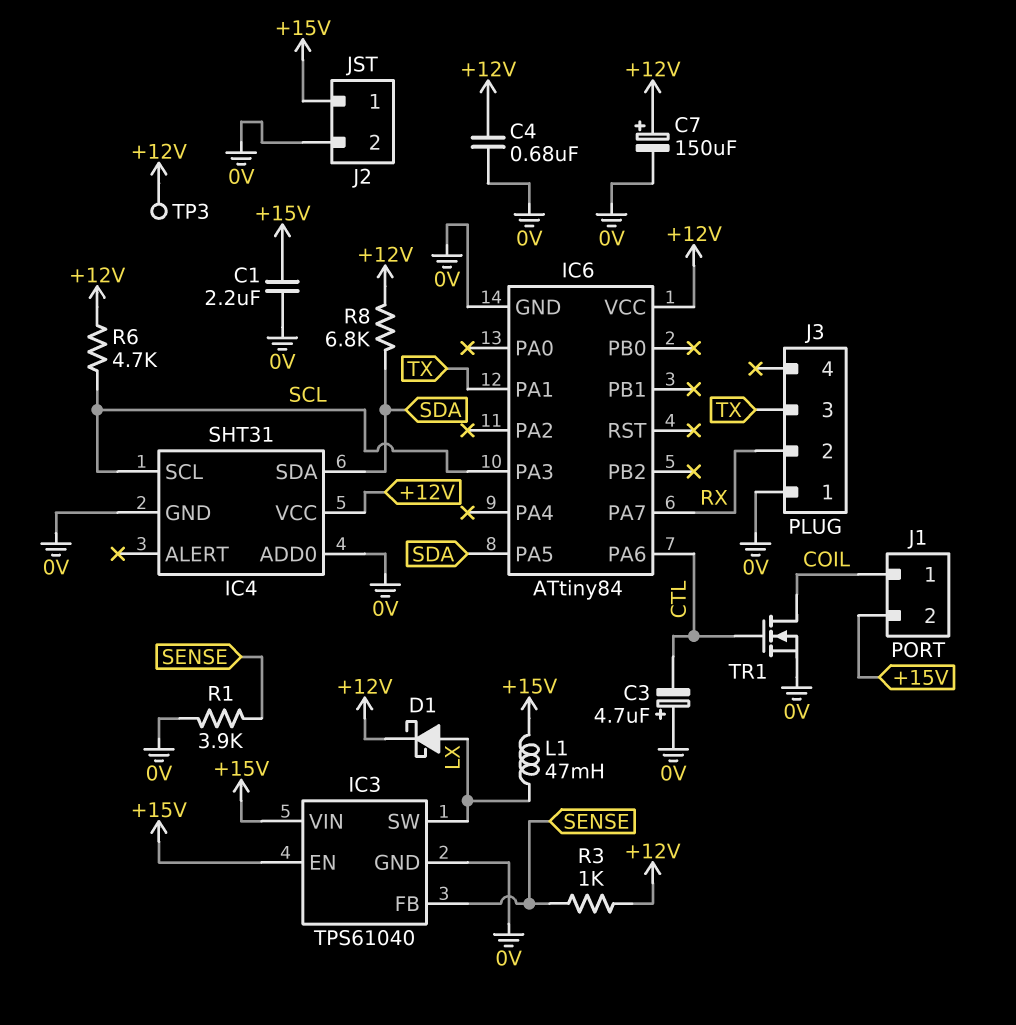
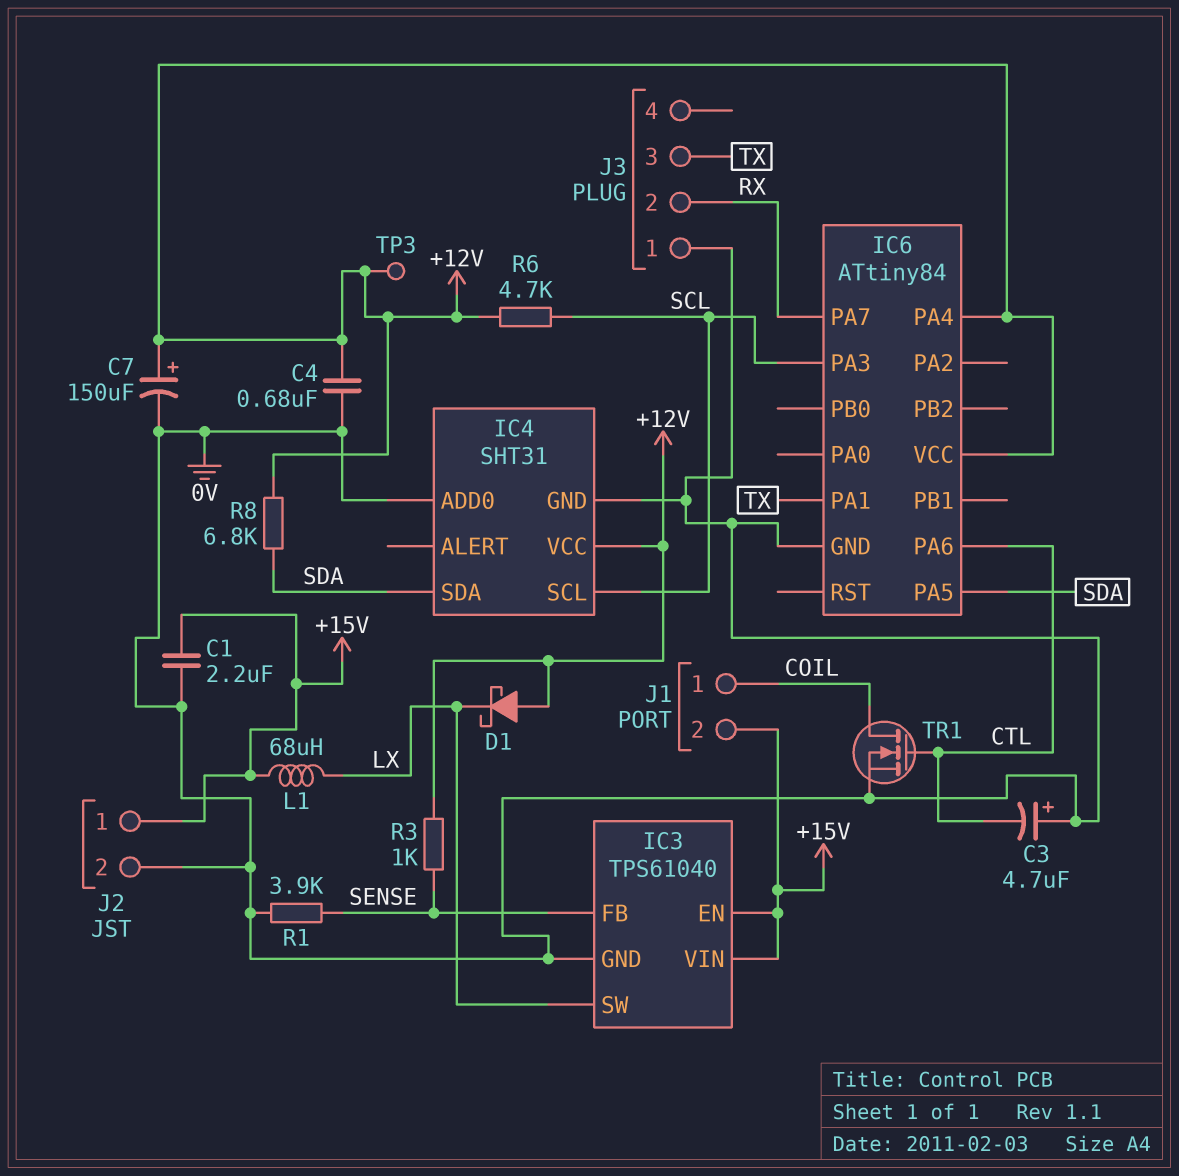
D1: schottky (A LX, K +12V) -> schottky (A +12V, K LX)
IC6 pin PA4: none -> +12V
L1: 47mH (+15V, LX) -> 68uH (+15V, LX)

